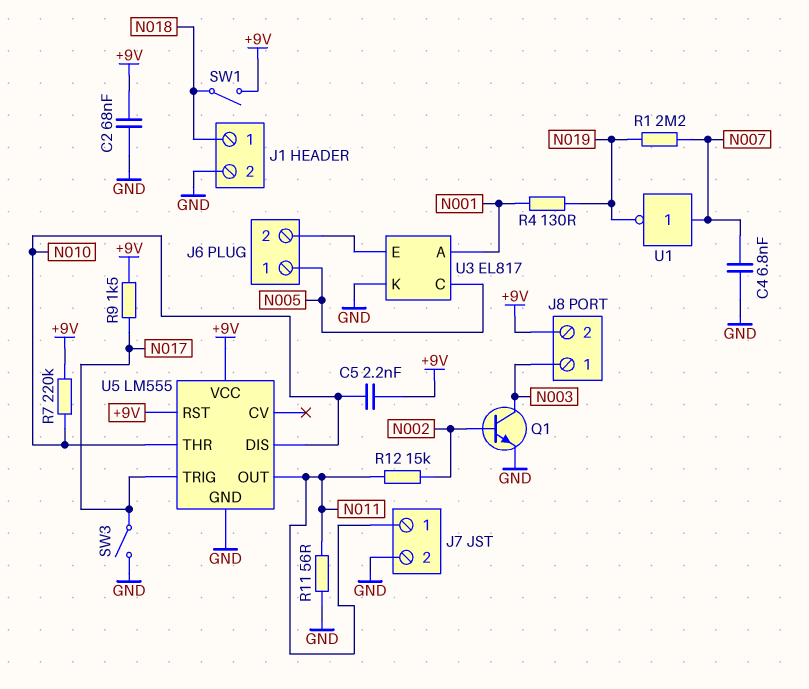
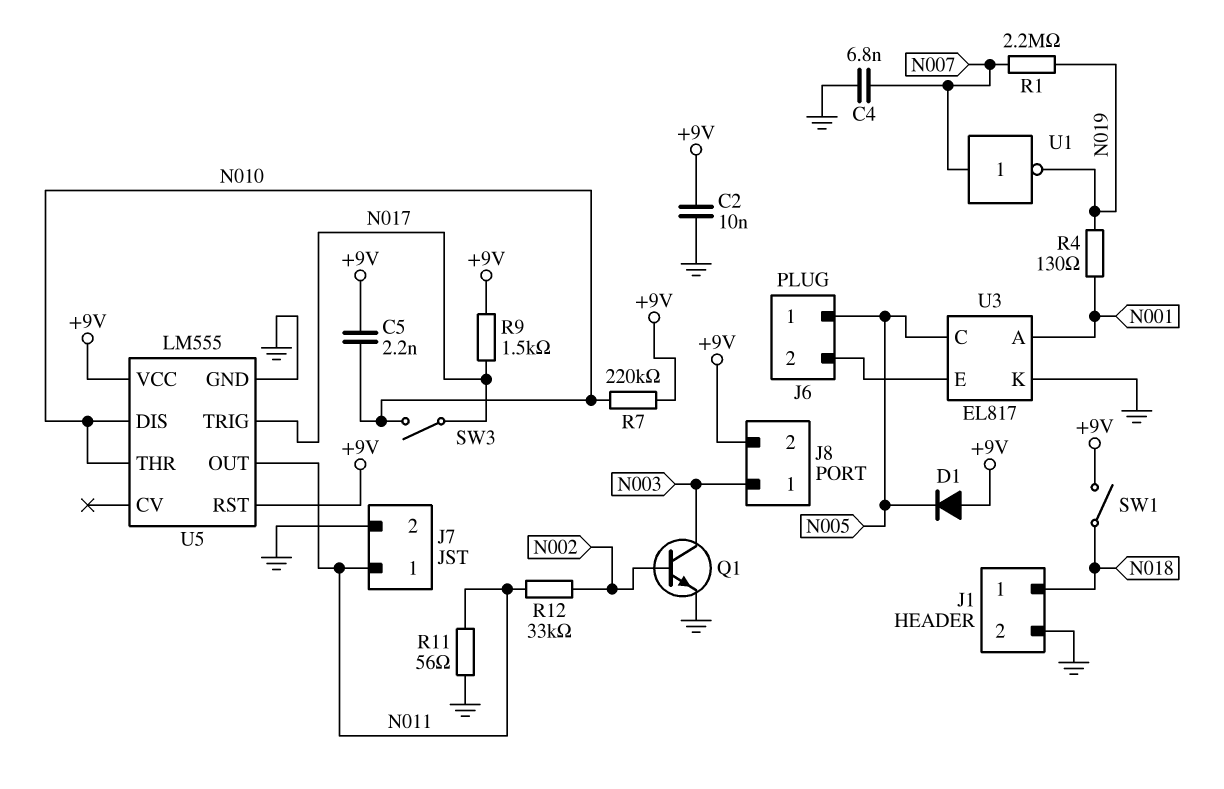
C2: 68nF (+9V, GND) -> 10nF (+9V, GND)
D1: none -> diode (A +9V, K N005)
R12: 15k (N002, N011) -> 33k (N002, N011)
SW3: switch (GND, N017) -> switch (N010, N017)

